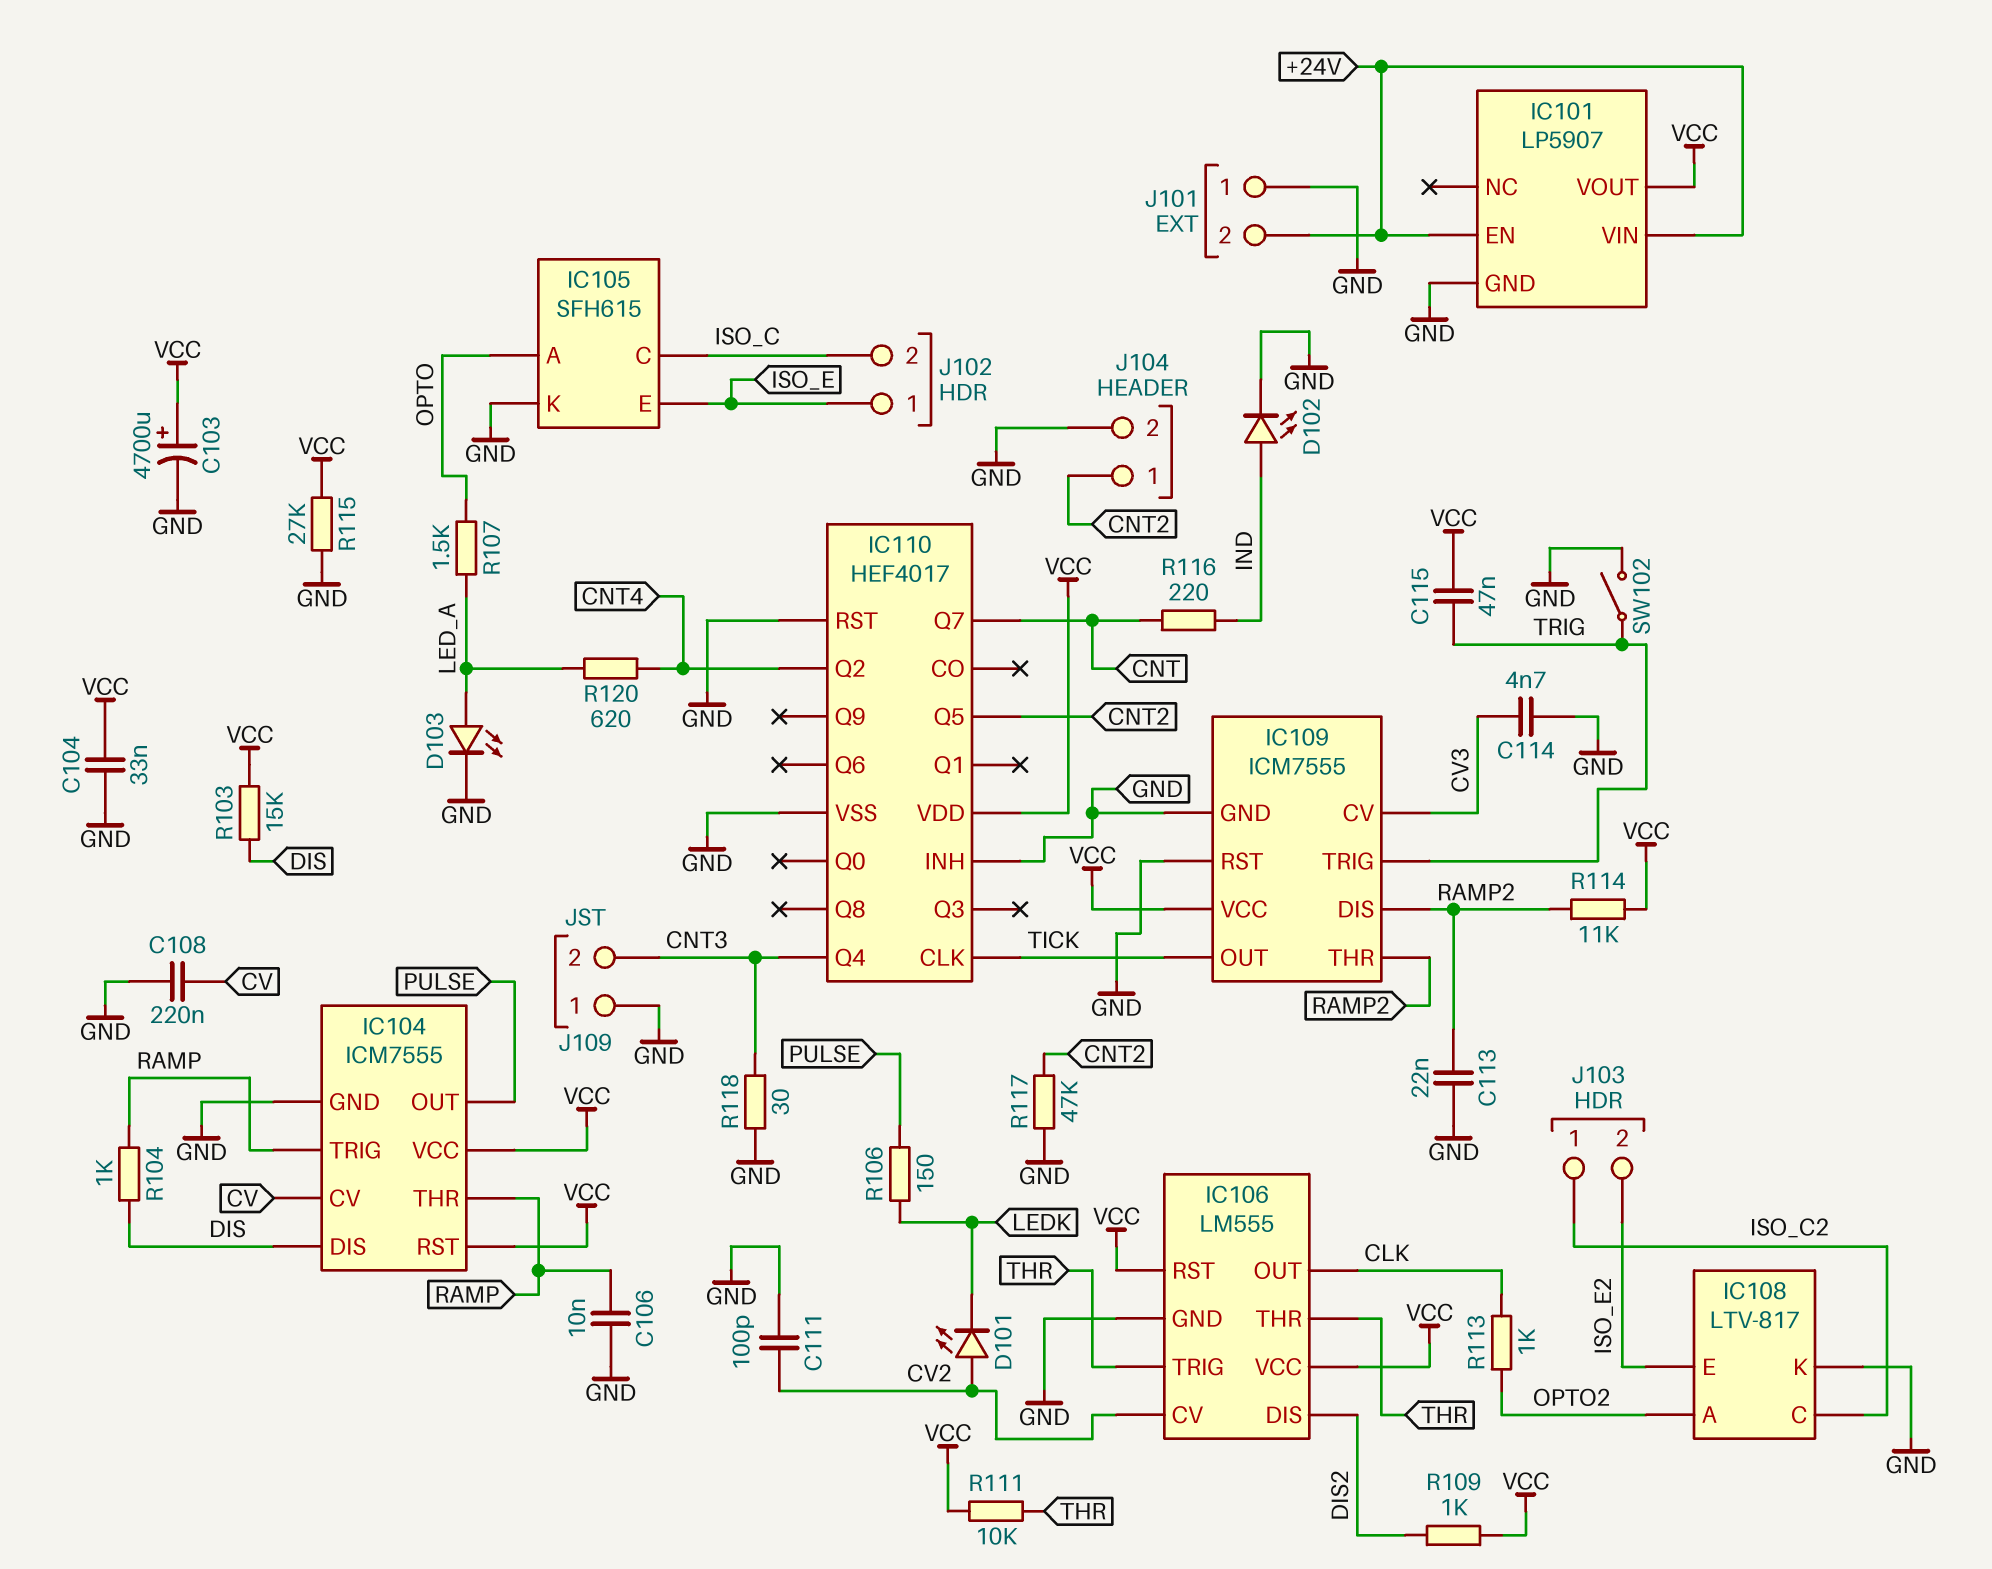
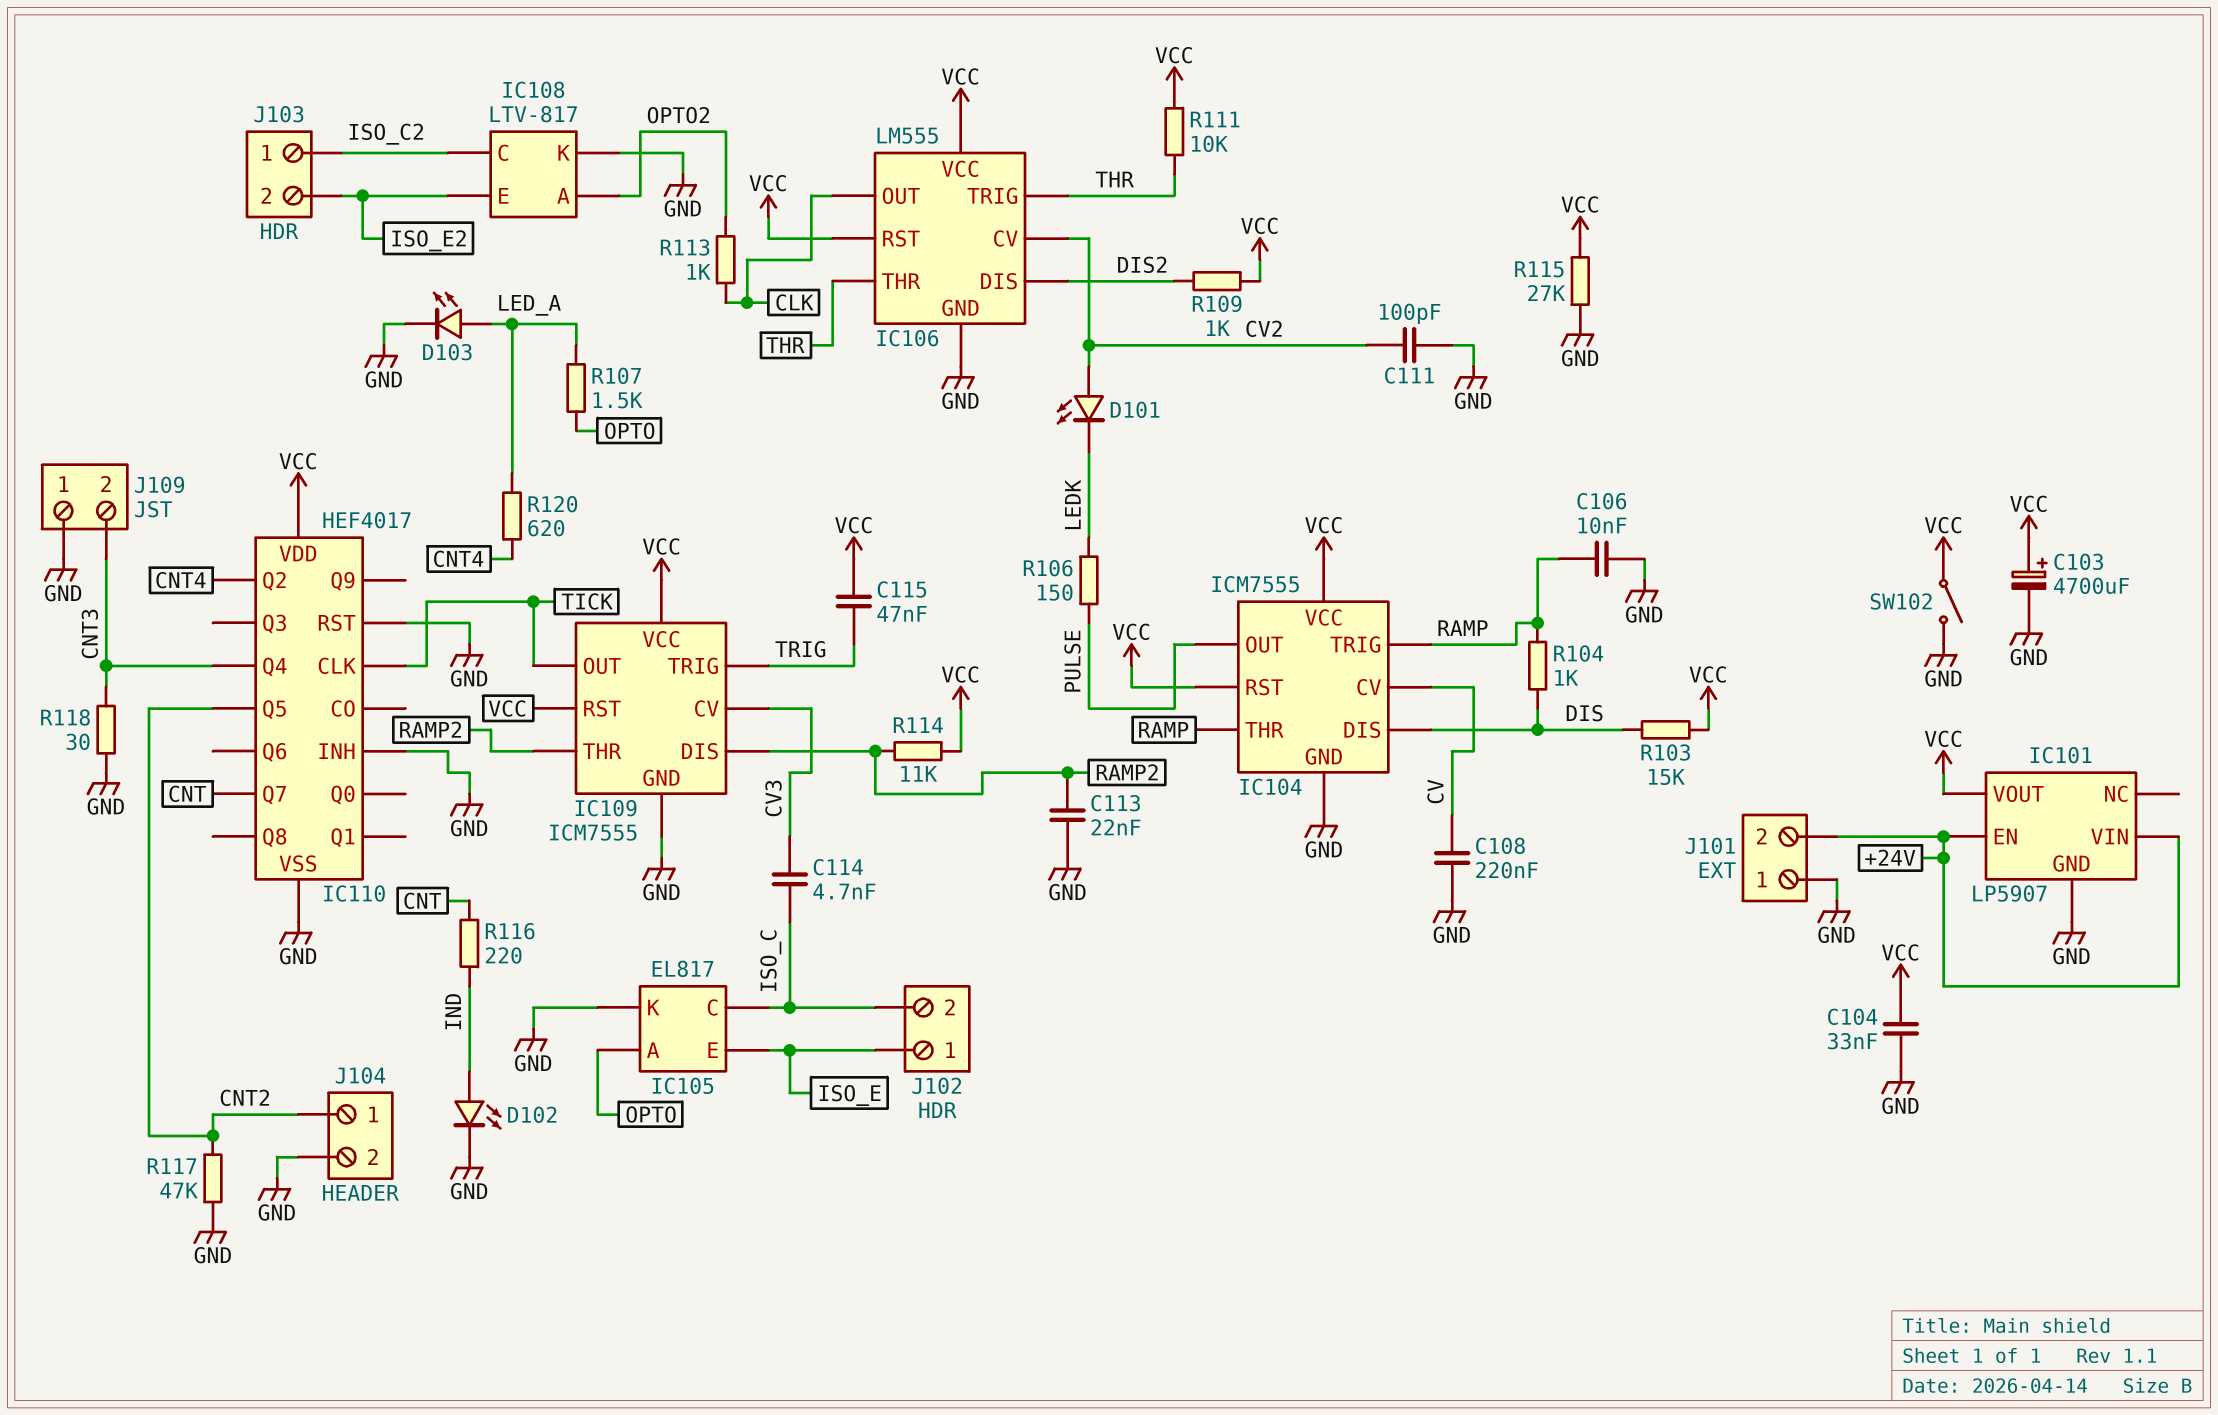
C114: 4.7nF (CV3, GND) -> 4.7nF (CV3, ISO_C)
IC105: SFH615 -> EL817
IC109 pin RST: GND -> VCC
SW102: switch (GND, TRIG) -> switch (GND, VCC)

